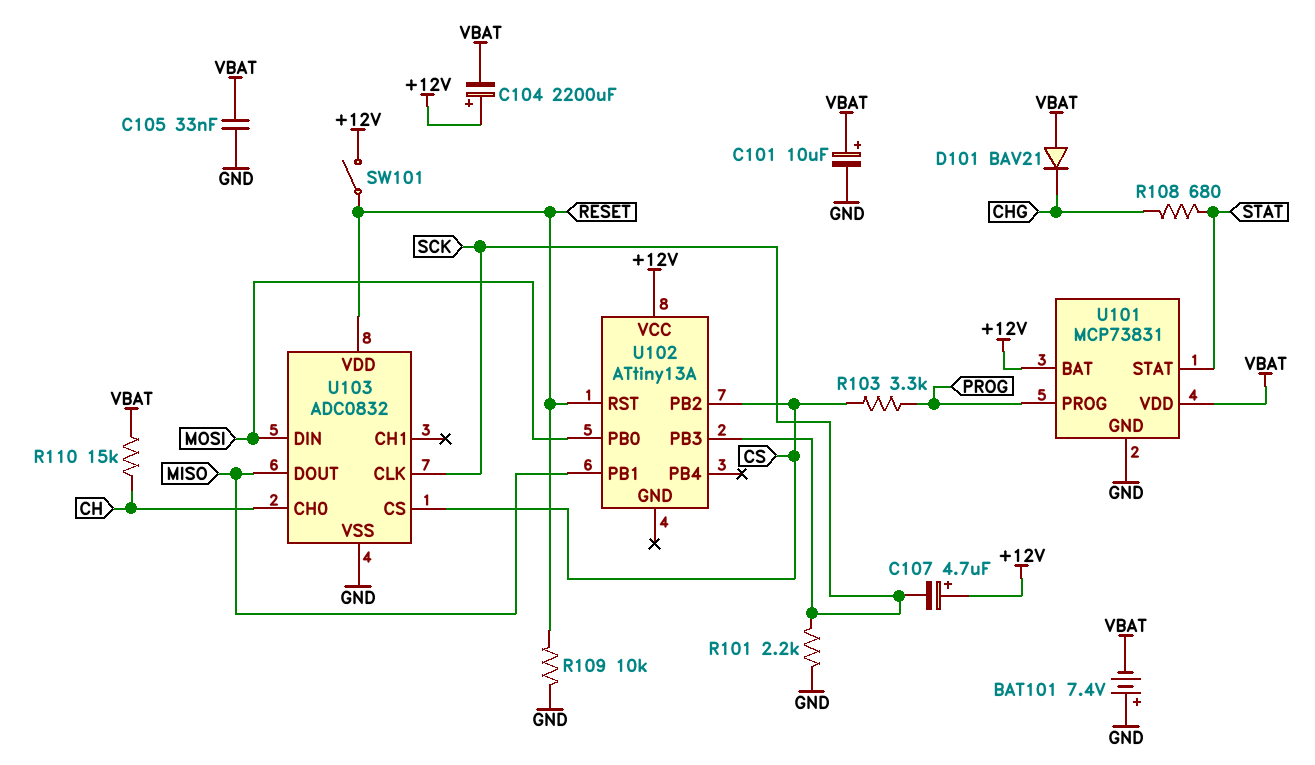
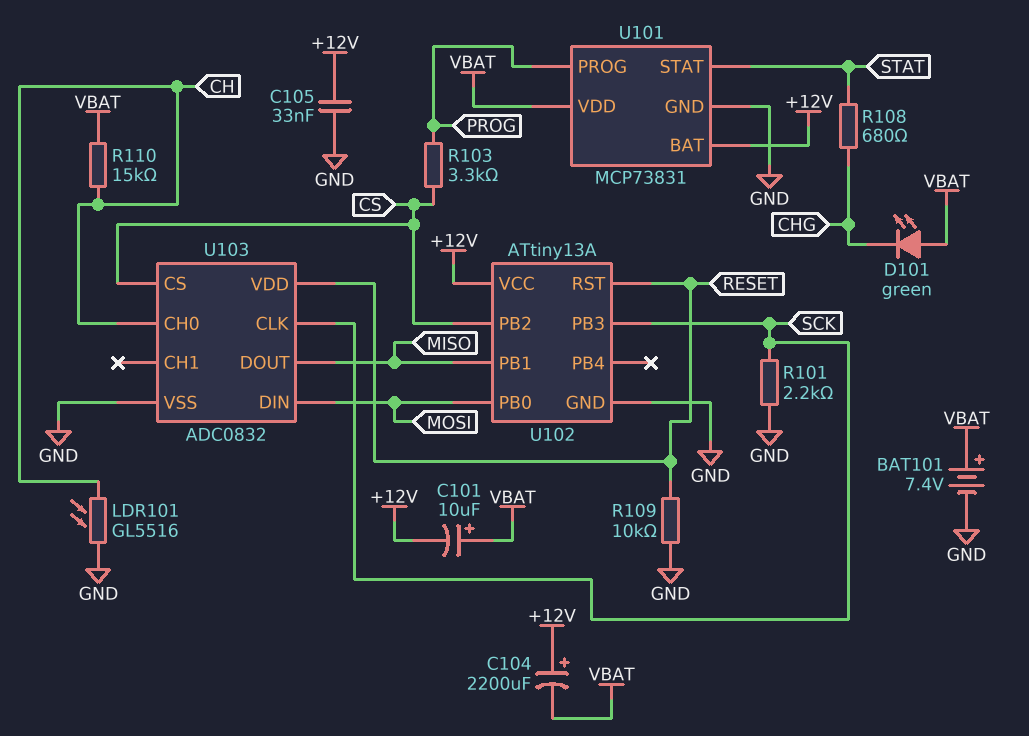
BAT101: 7.4V (plus GND, minus VBAT) -> 7.4V (plus VBAT, minus GND)
C101: 10uF (plus VBAT, minus GND) -> 10uF (plus VBAT, minus +12V)
C105: 33nF (GND, VBAT) -> 33nF (+12V, GND)
C107: 4.7uF (plus +12V, minus SCK) -> none
D101: diode BAV21 (A VBAT, K CHG) -> LED green (A VBAT, K CHG)
LDR101: none -> GL5516 (CH, GND)
SW101: switch (+12V, RESET) -> none
U102 pin GND: none -> GND

